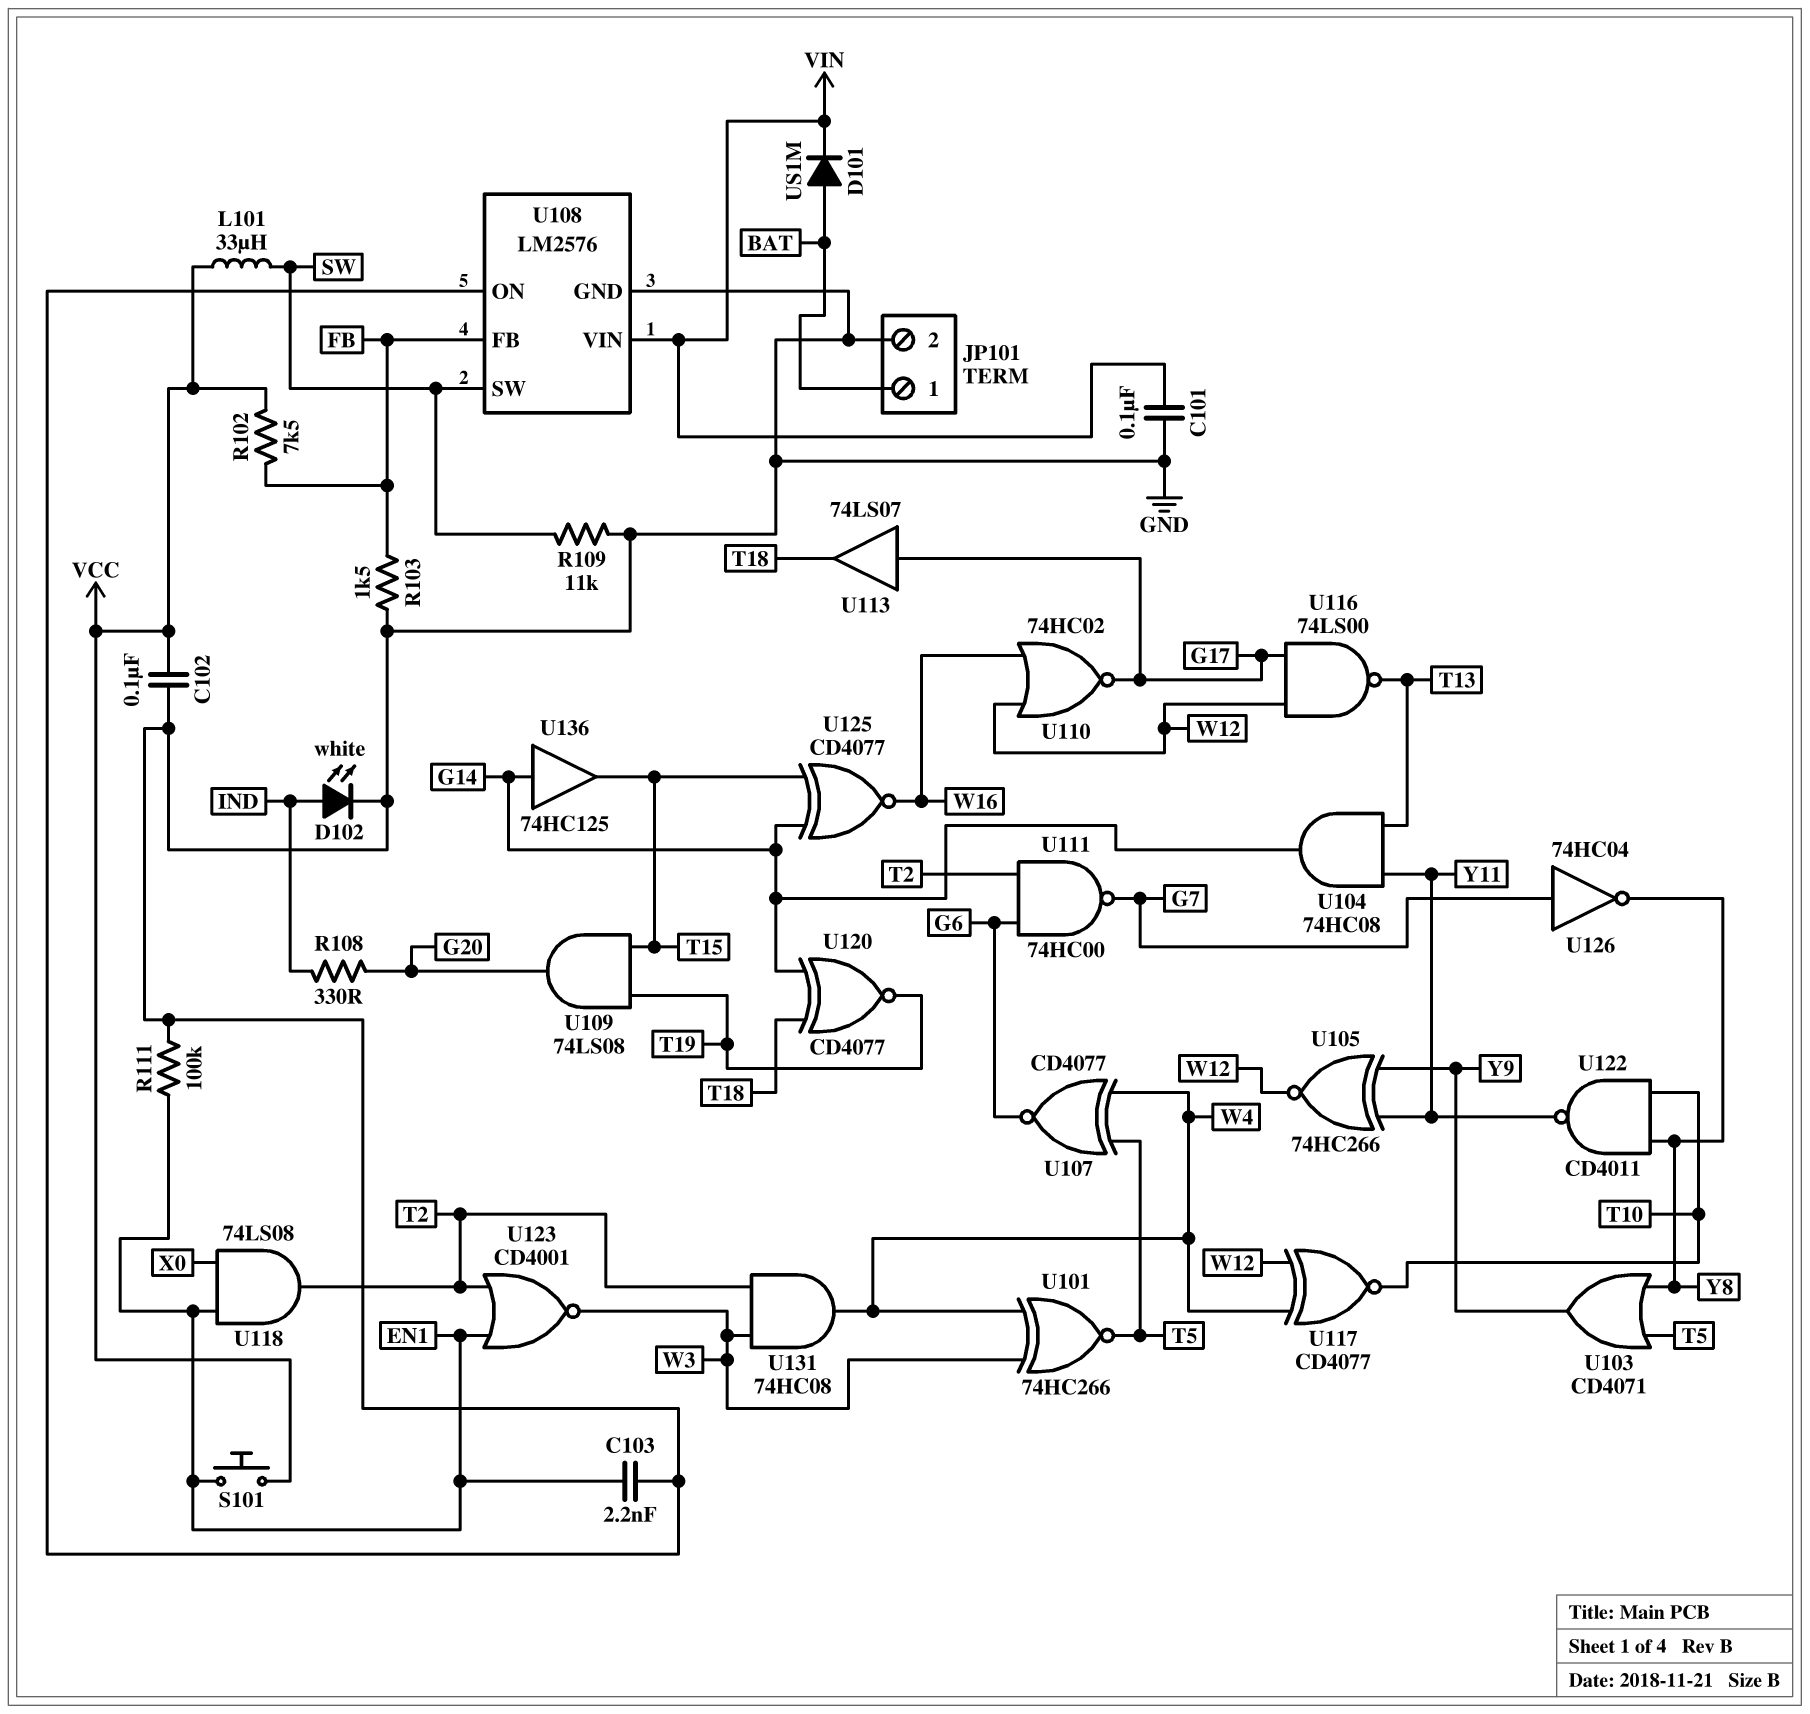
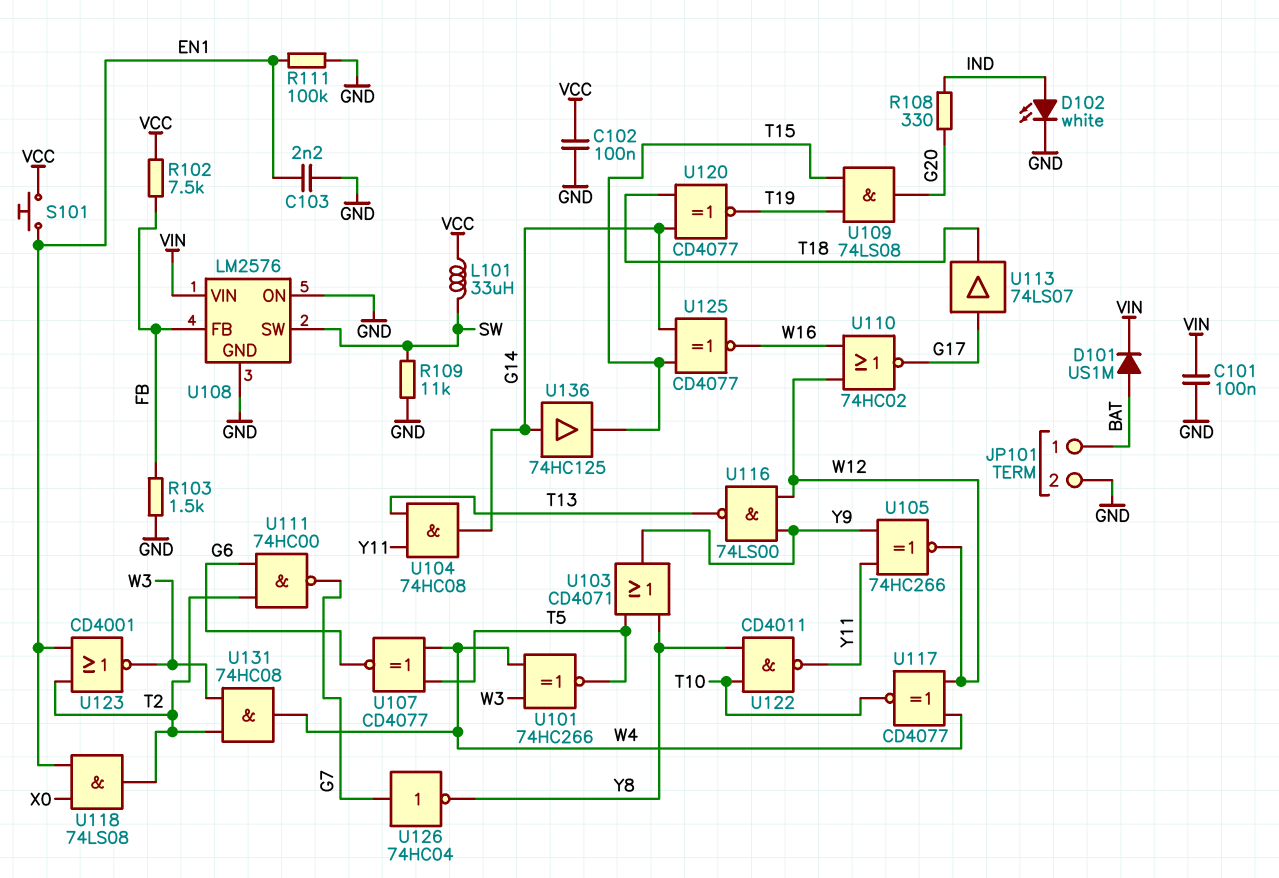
U116: NAND 74LS00 (in G17, in W12, out T13) -> NAND 74LS00 (in W12, in Y9, out T13)

